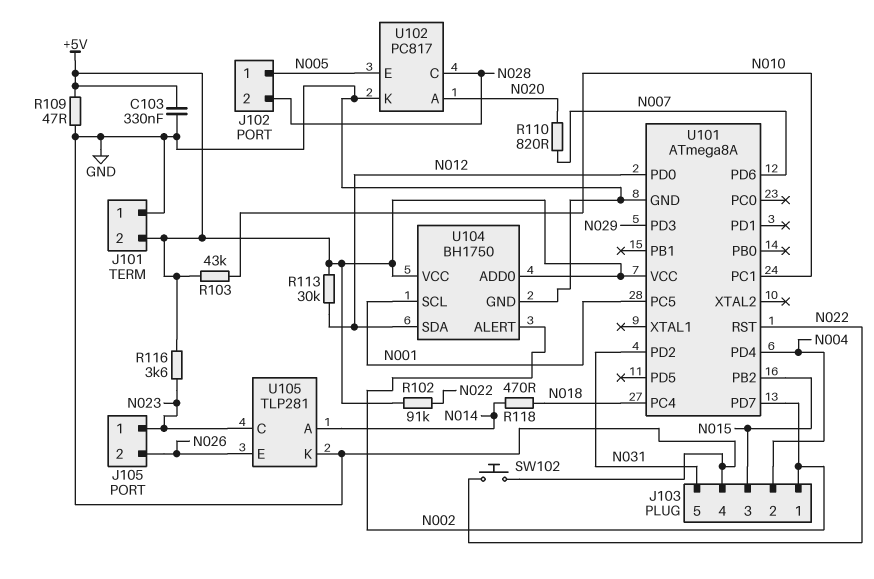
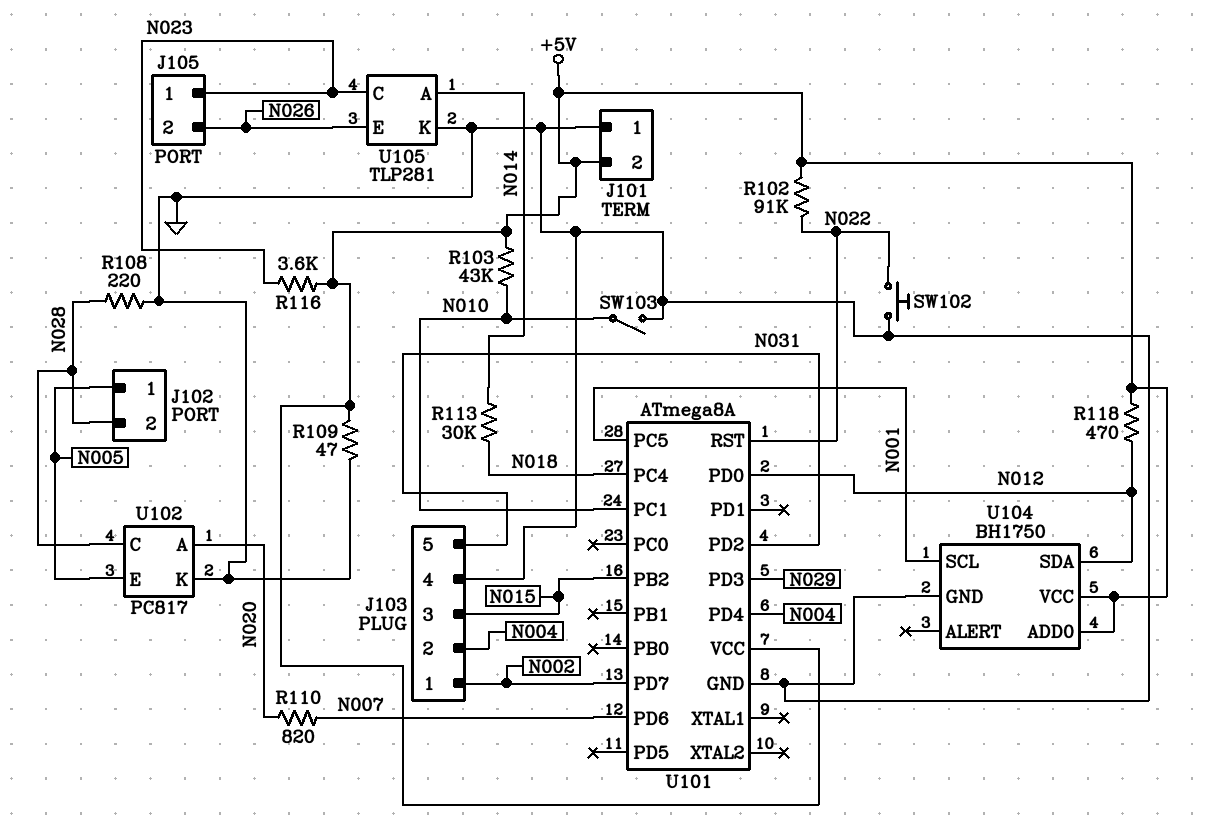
C103: 330nF (+5V, GND) -> none
R108: none -> 220 (GND, N028)
R113: 30k (+5V, N012) -> 30k (N014, N018)
R118: 470 (N014, N018) -> 470 (+5V, N012)
SW103: none -> switch (GND, N010)
U104 pin ALERT: N002 -> none

